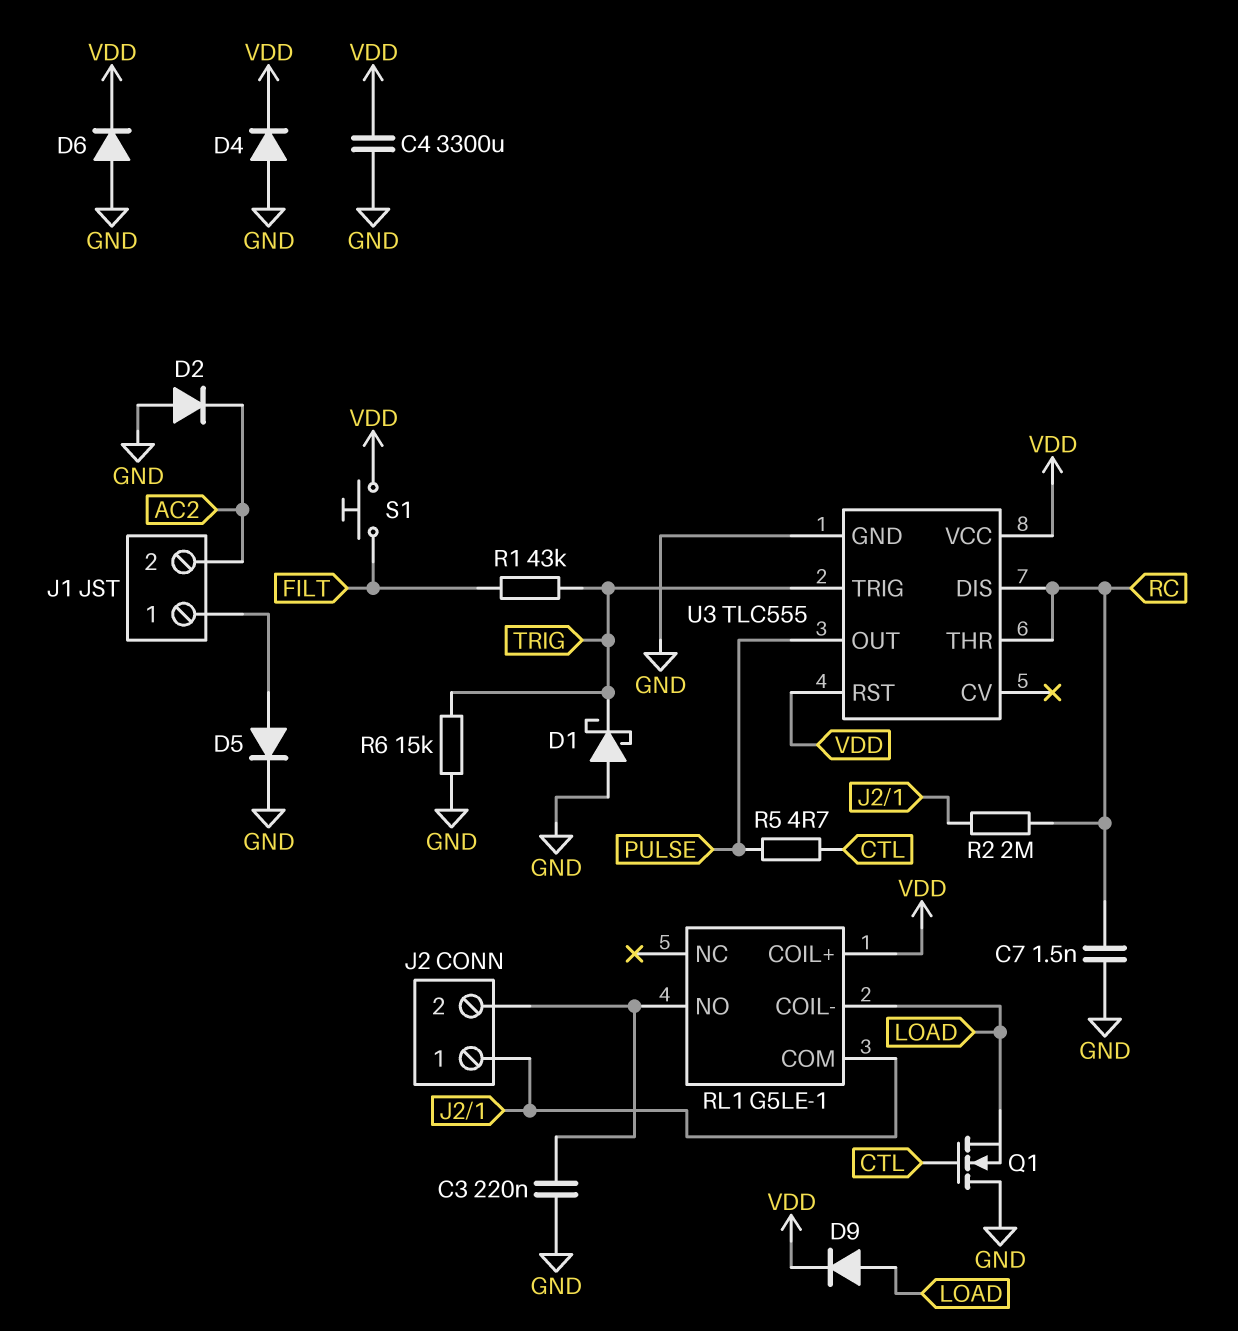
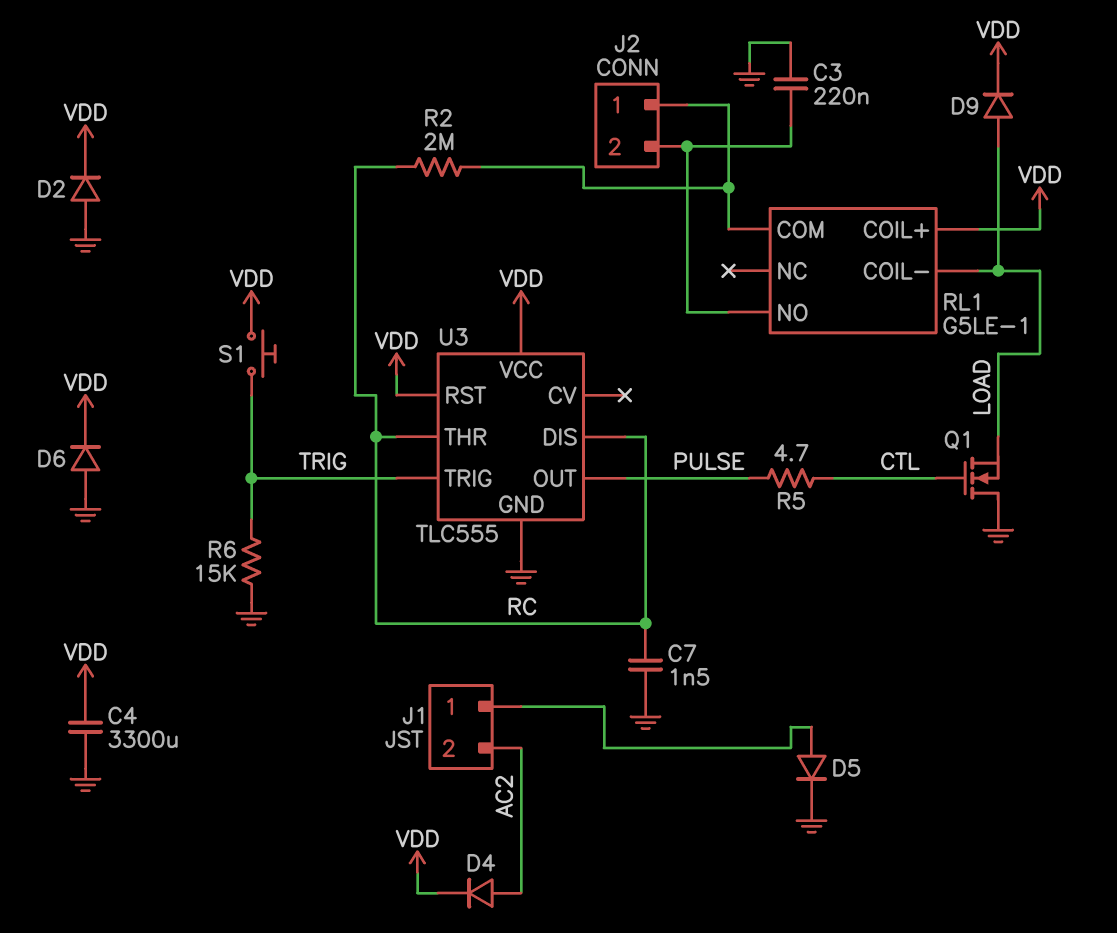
D1: schottky (A GND, K TRIG) -> none
D2: diode (A GND, K AC2) -> diode (A GND, K VDD)
D4: diode (A GND, K VDD) -> diode (A AC2, K VDD)
R1: 43k (FILT, TRIG) -> none
S1: button (FILT, VDD) -> button (TRIG, VDD)

